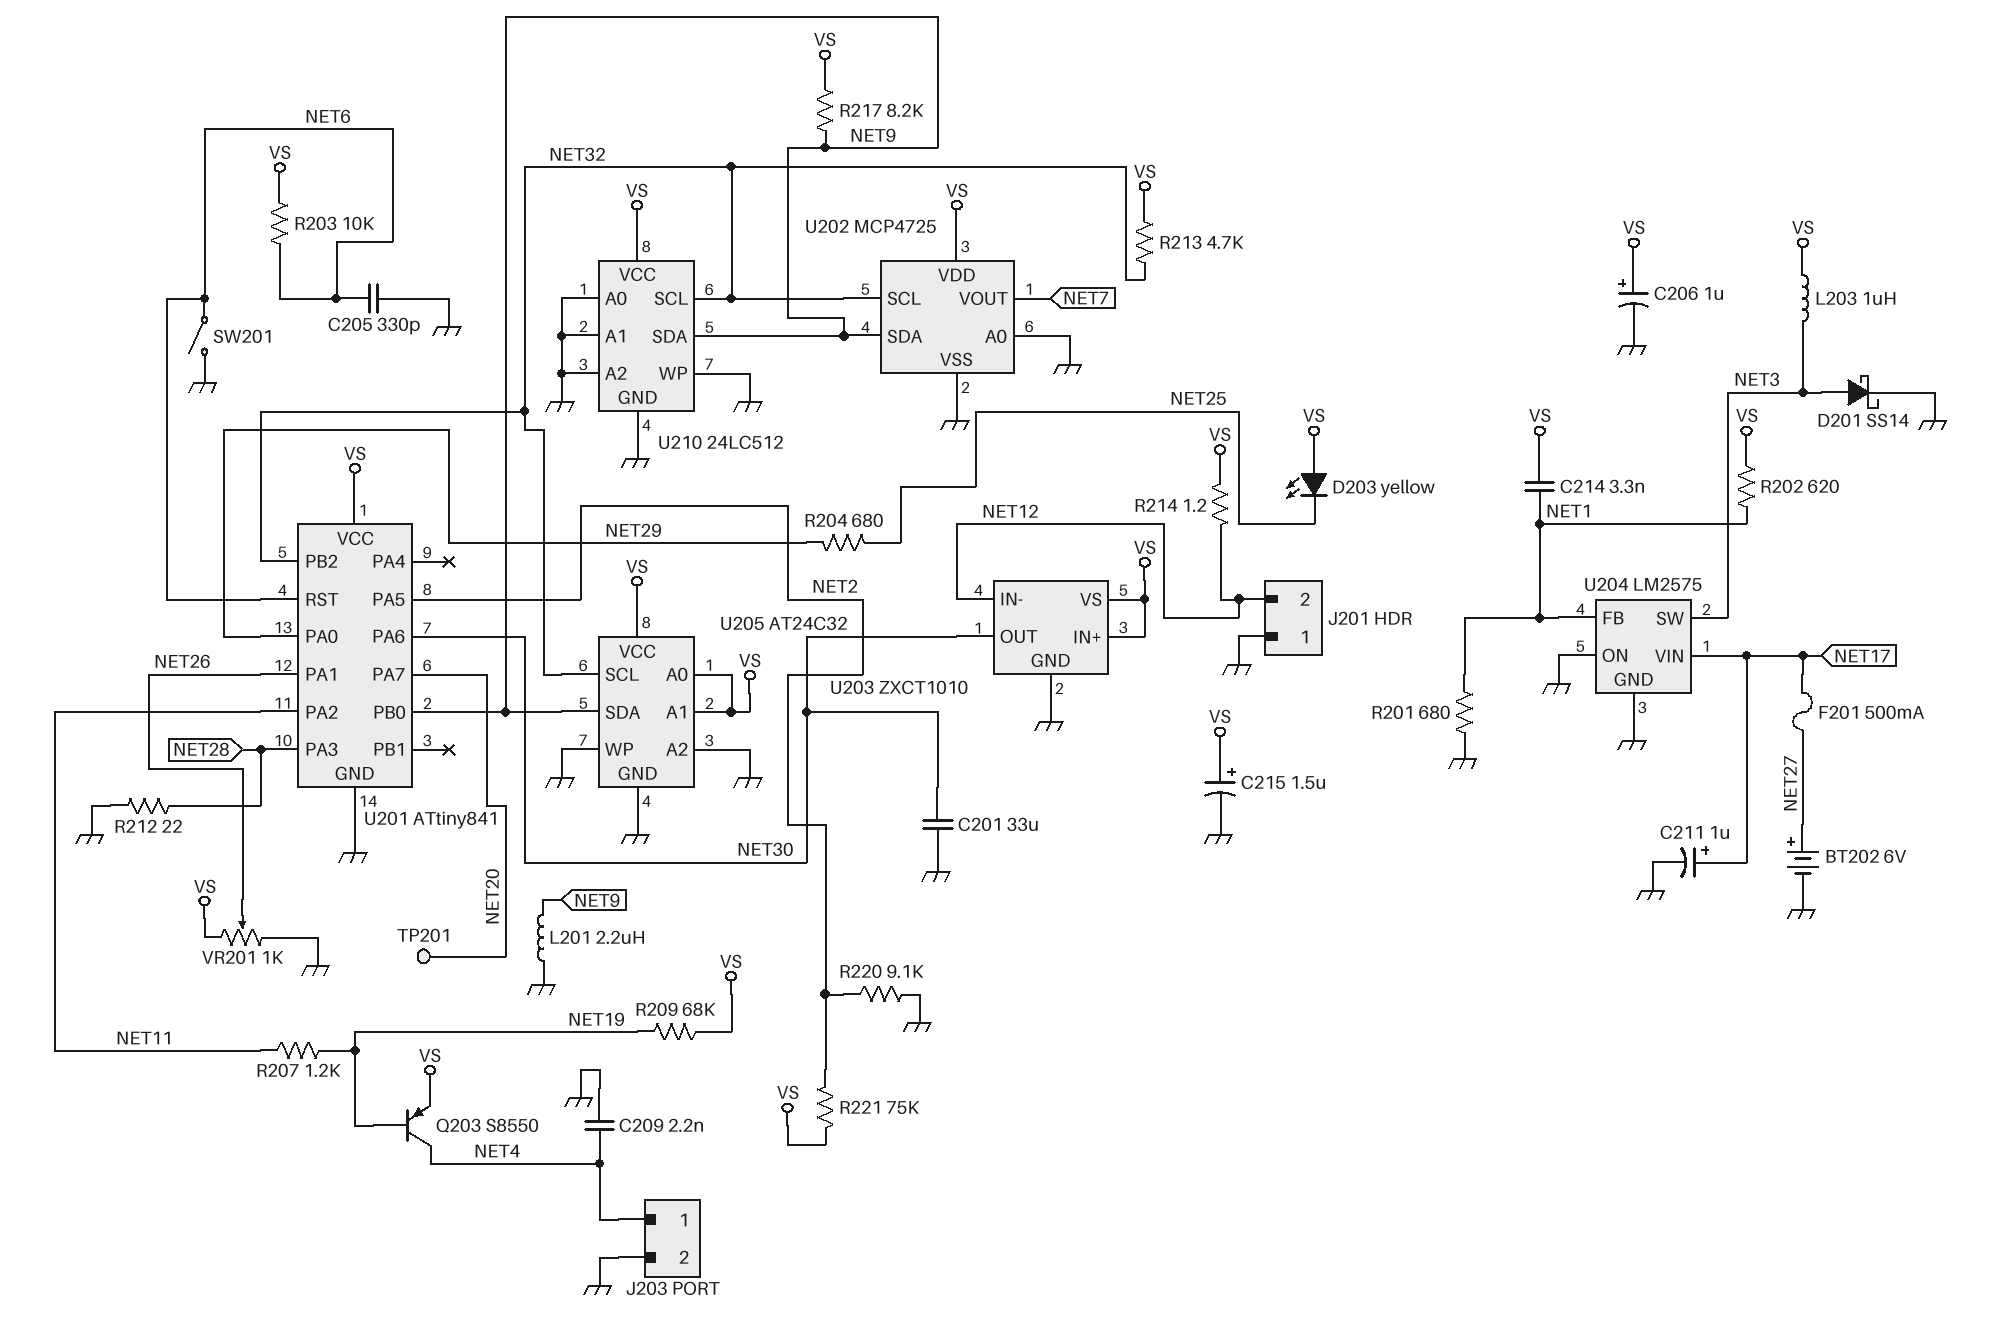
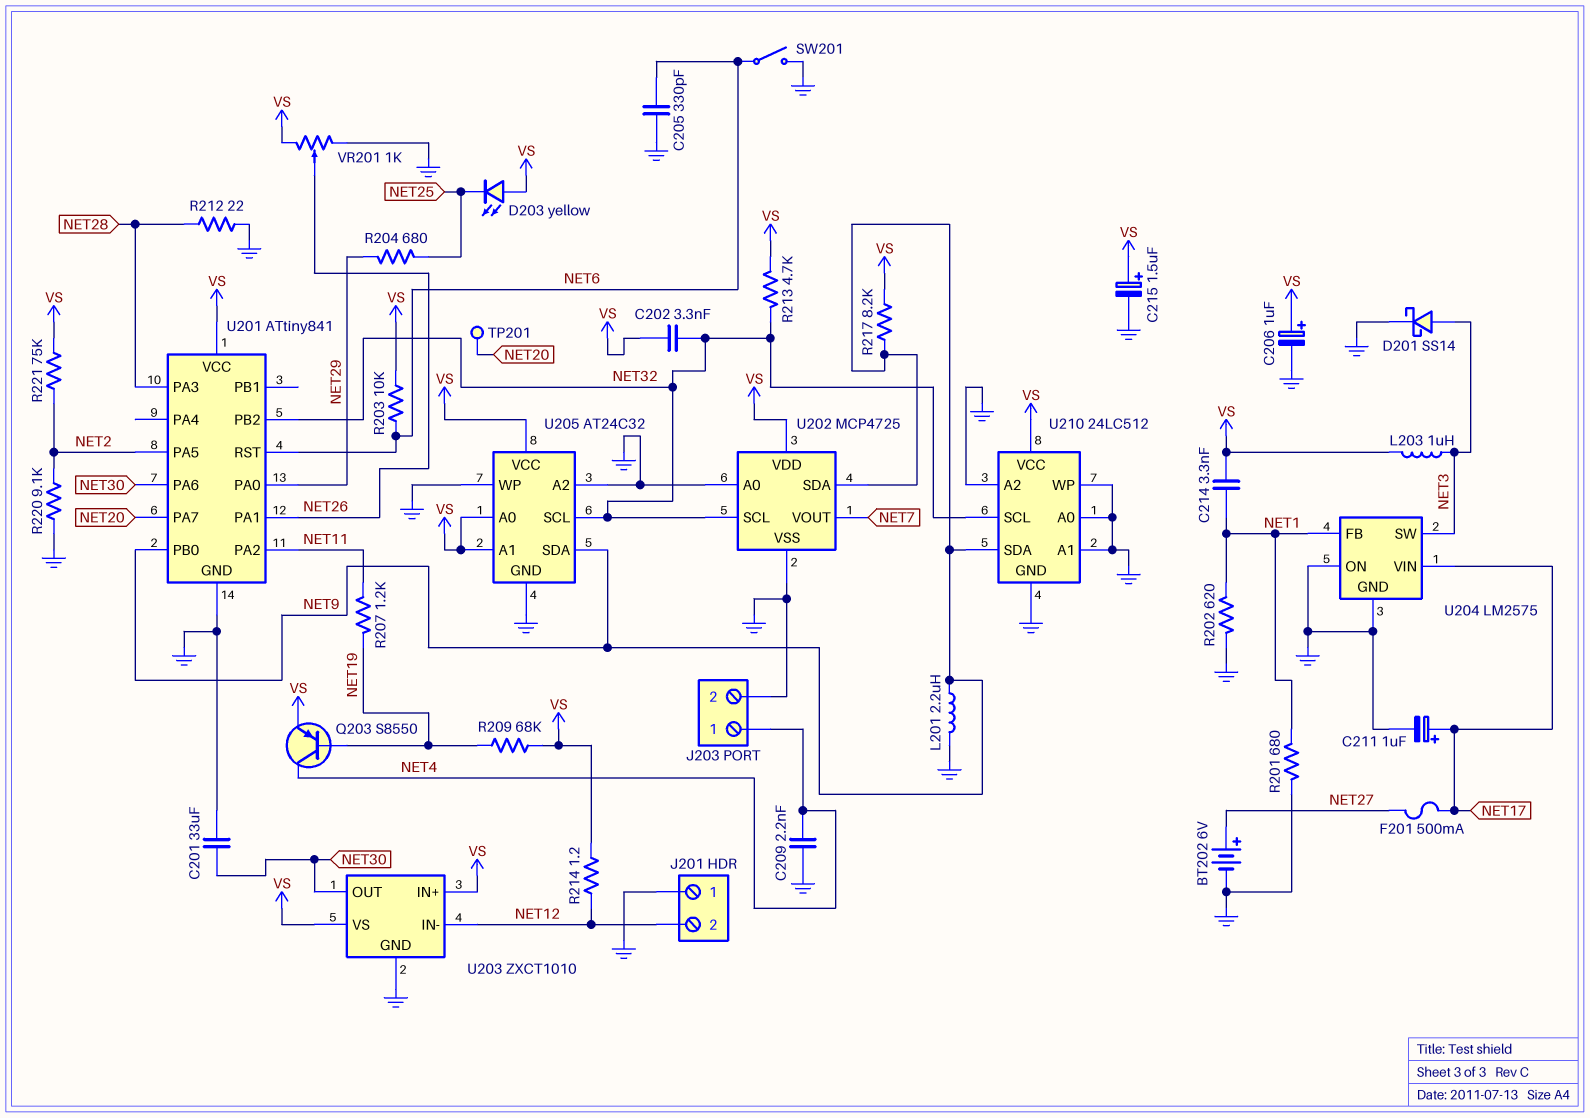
C202: none -> 3.3nF (NET32, VS)
R202: 620 (NET1, VS) -> 620 (GND, NET1)

